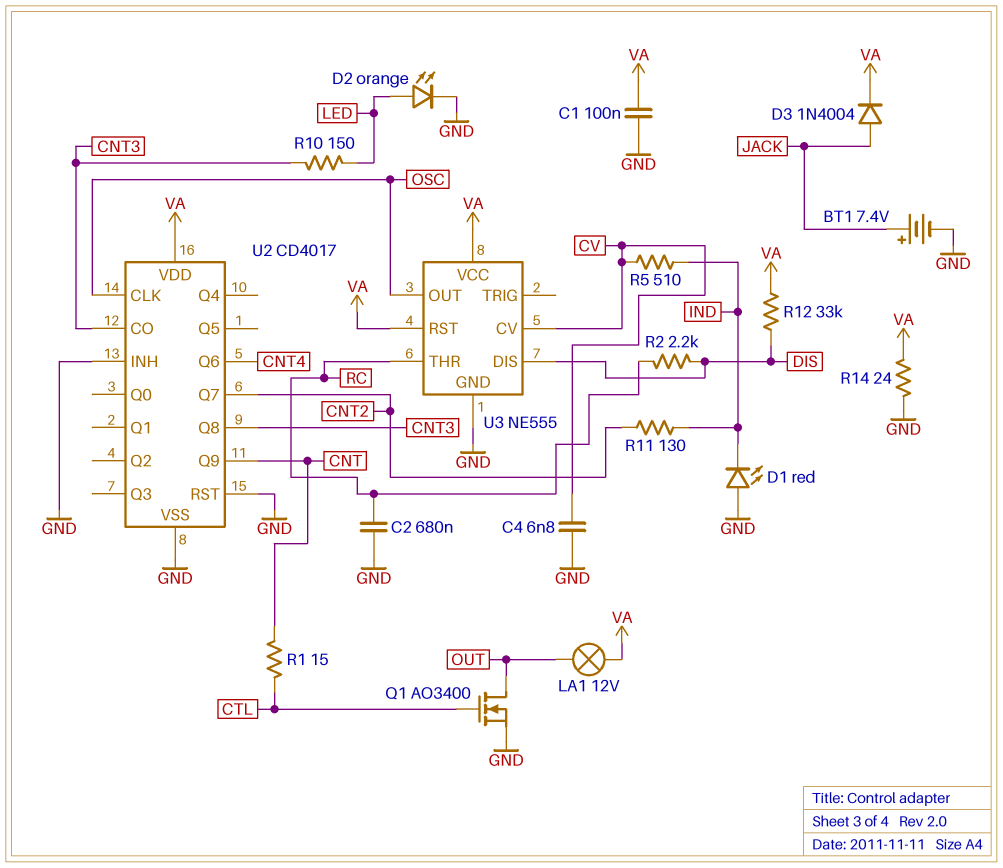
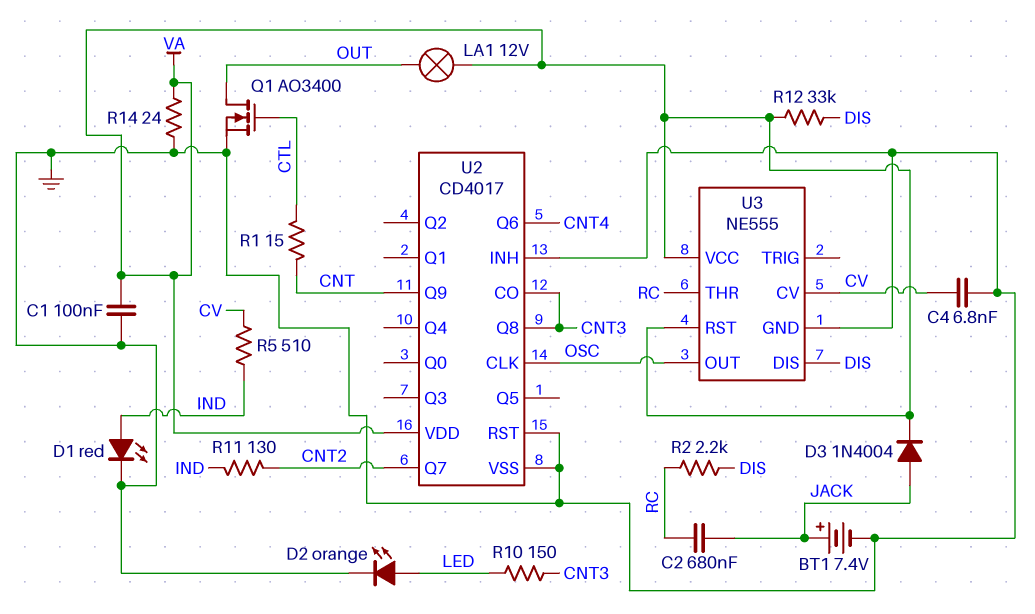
C2: 680nF (GND, RC) -> 680nF (JACK, RC)
D1: LED red (A GND, K IND) -> LED red (A IND, K GND)

